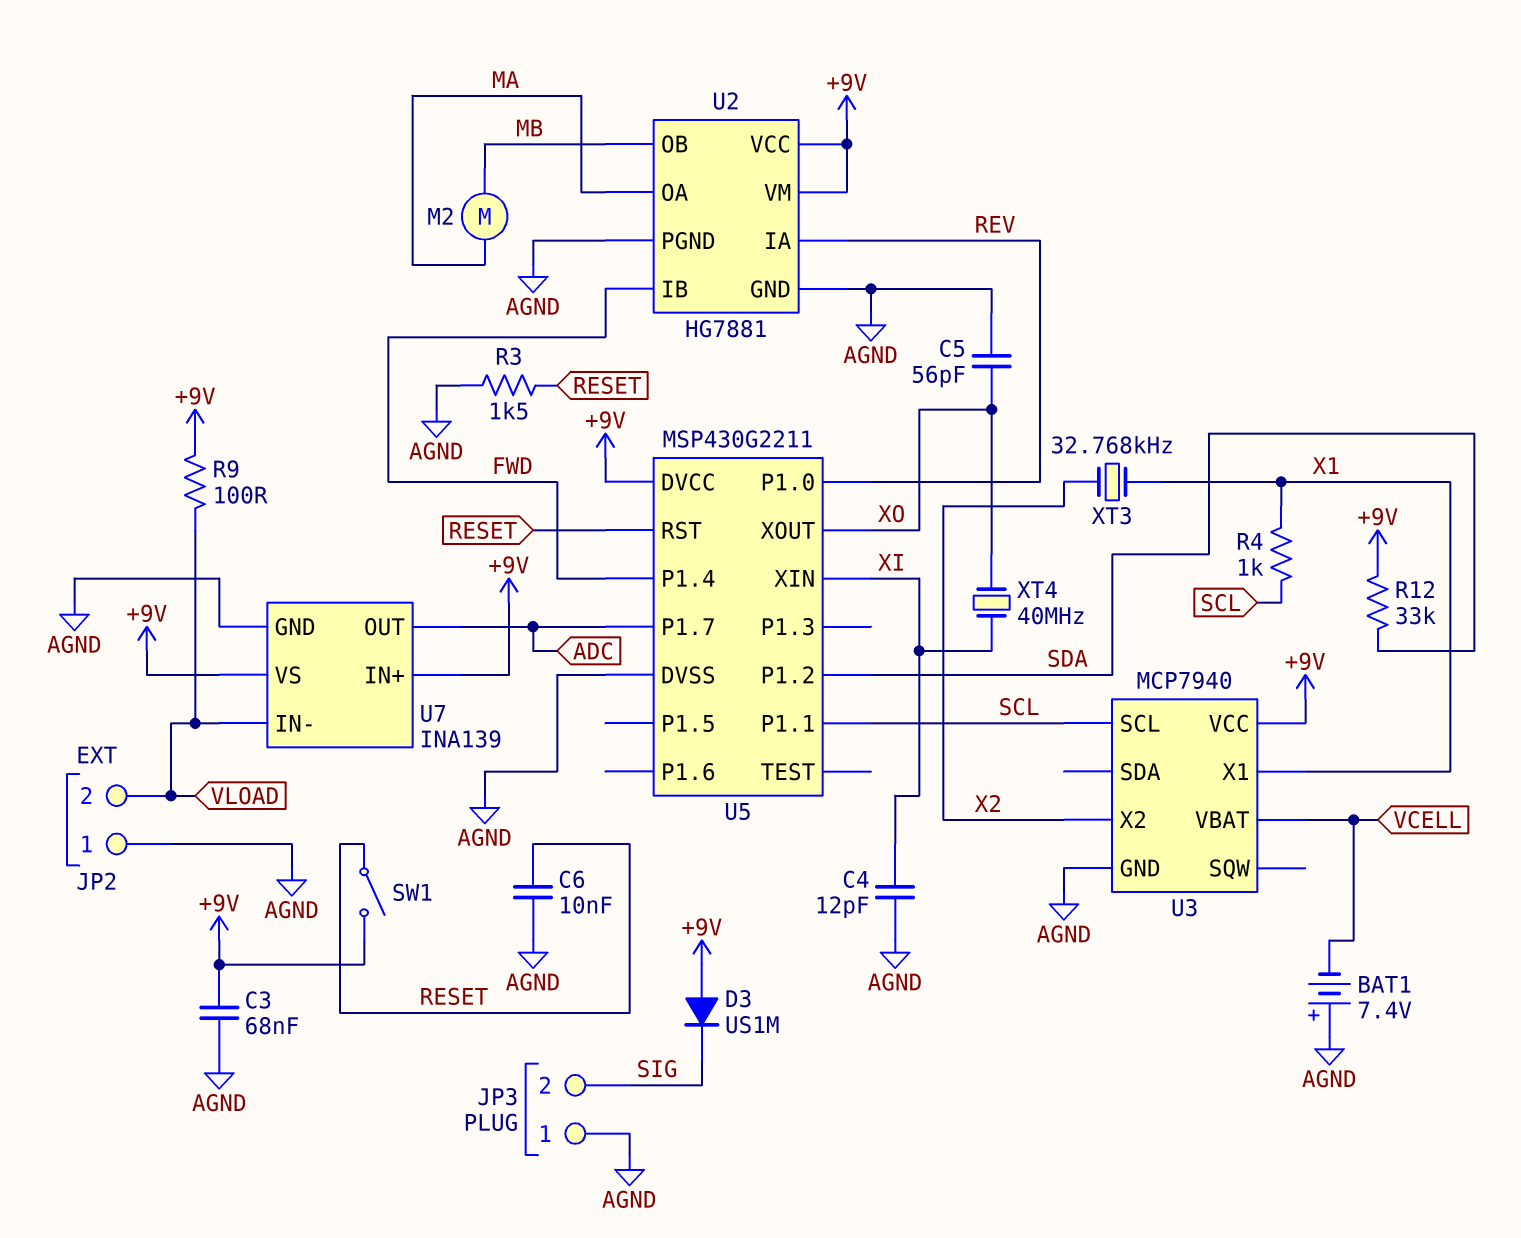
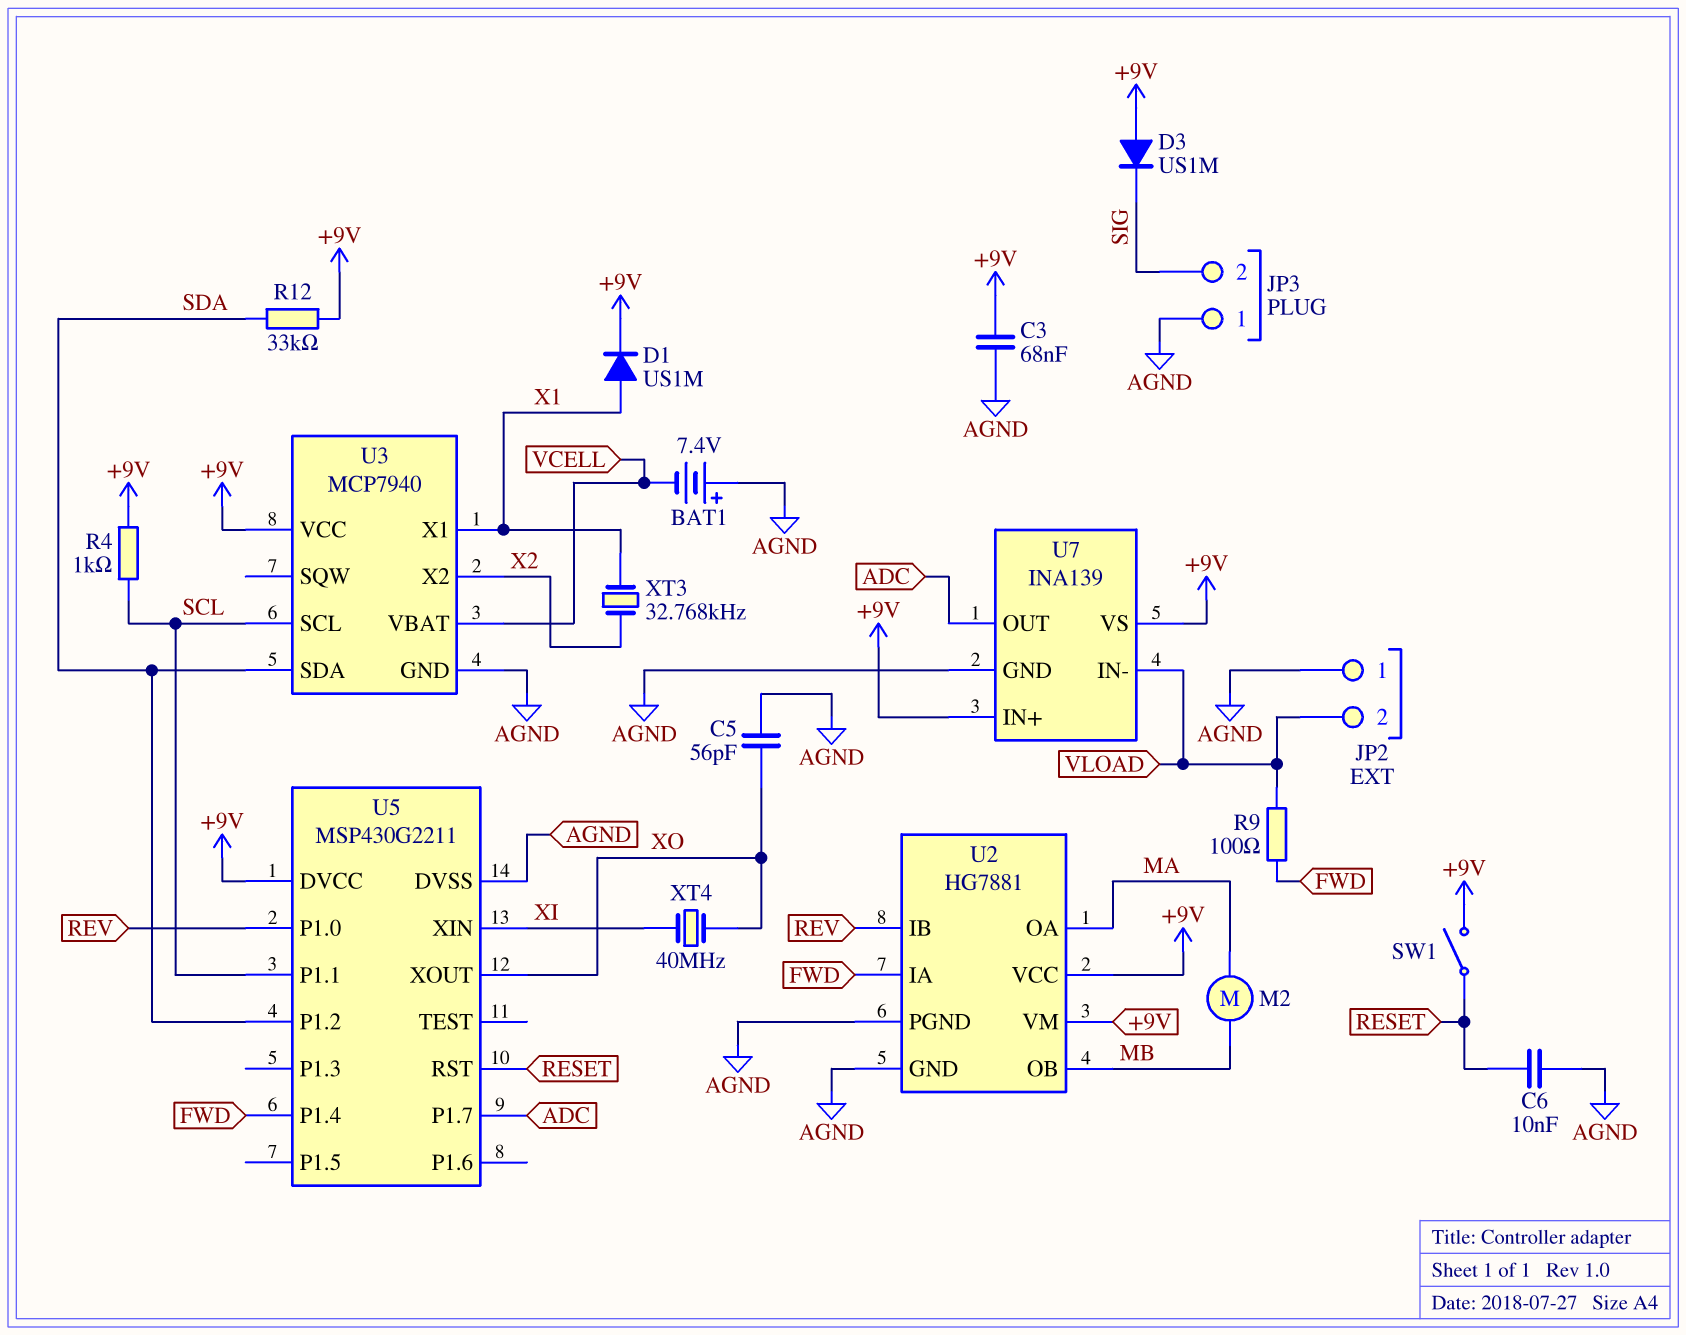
C4: 12pF (AGND, XI) -> none
D1: none -> diode US1M (A X1, K +9V)
R3: 1.5k (AGND, RESET) -> none
R4: 1k (SCL, X1) -> 1k (+9V, SCL)
R9: 100 (+9V, VLOAD) -> 100 (FWD, VLOAD)
U2 pin IA: REV -> FWD
U2 pin IB: FWD -> REV
U3 pin SDA: none -> SDA

